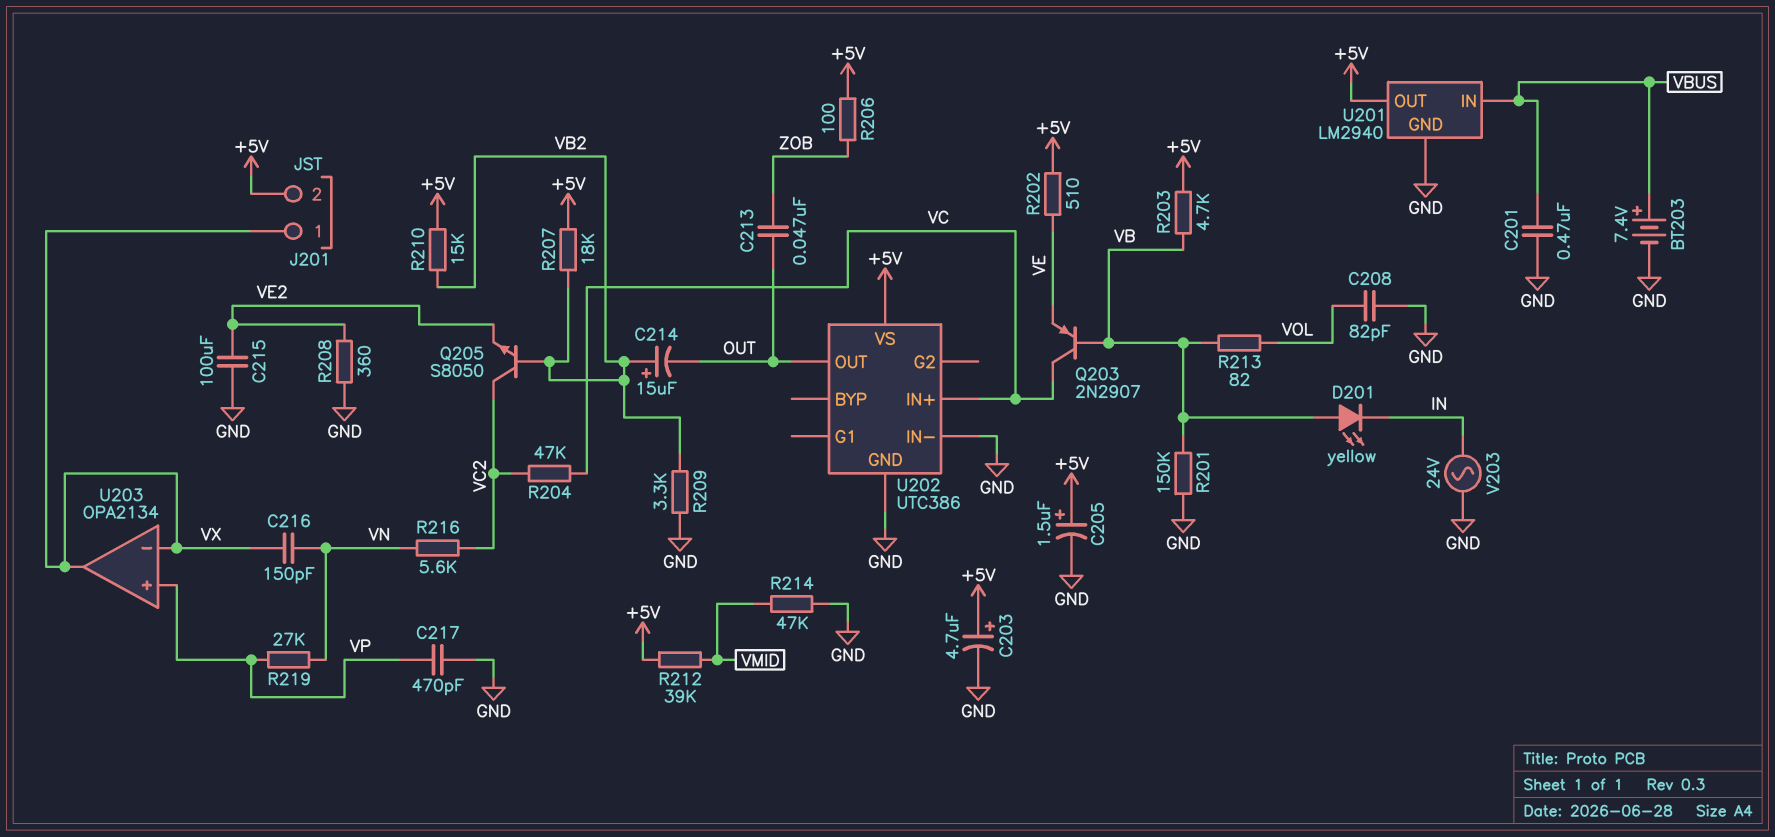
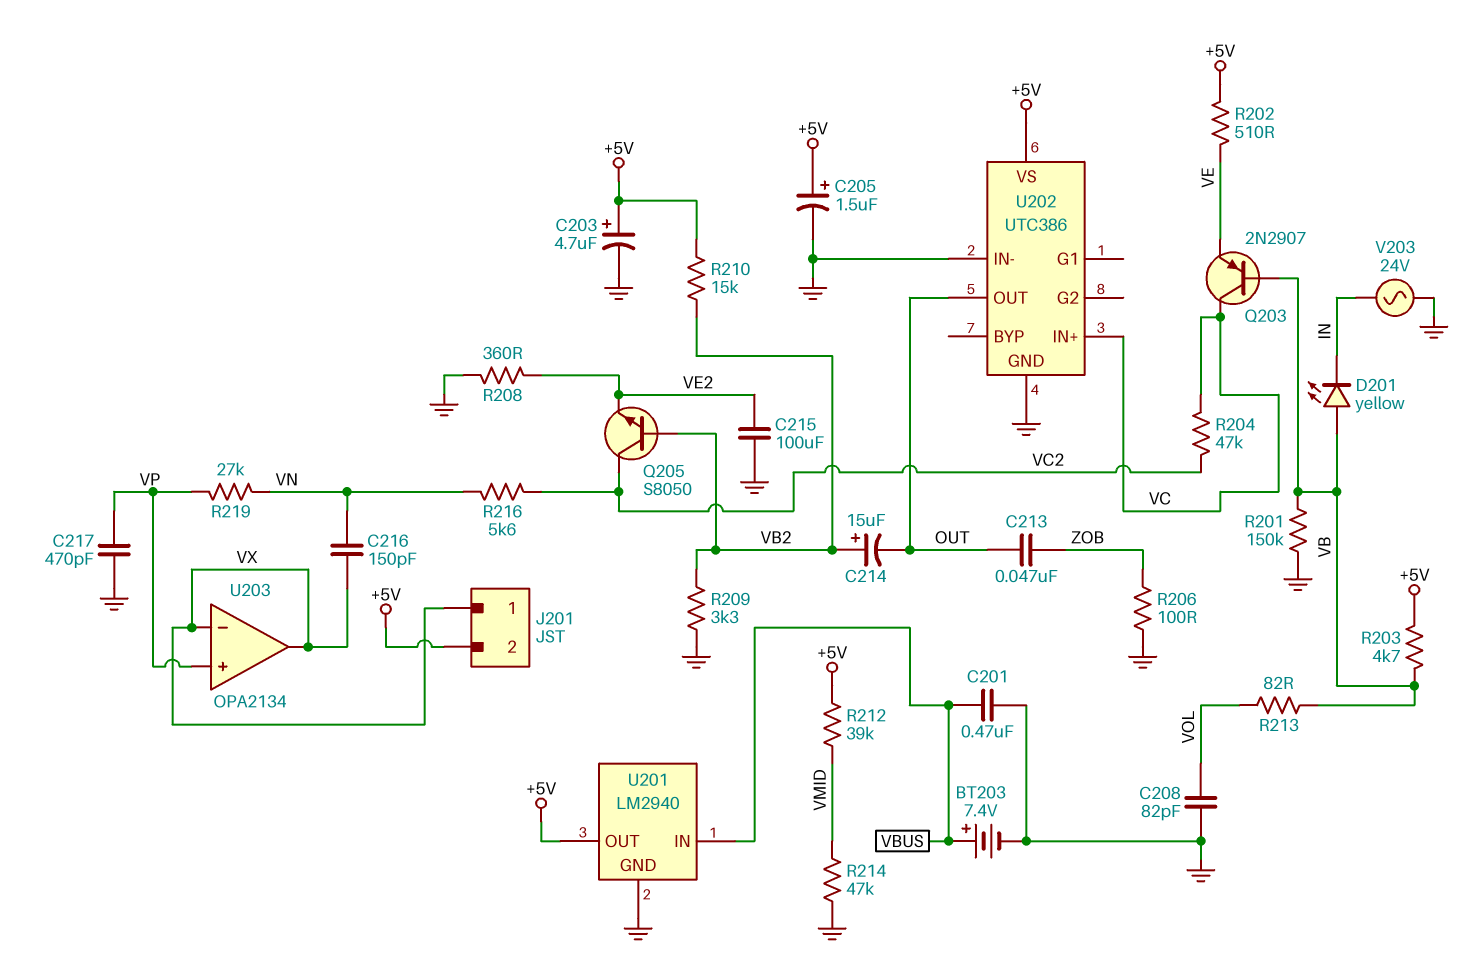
R206: 100 (+5V, ZOB) -> 100 (GND, ZOB)
R207: 18k (+5V, VB2) -> none

